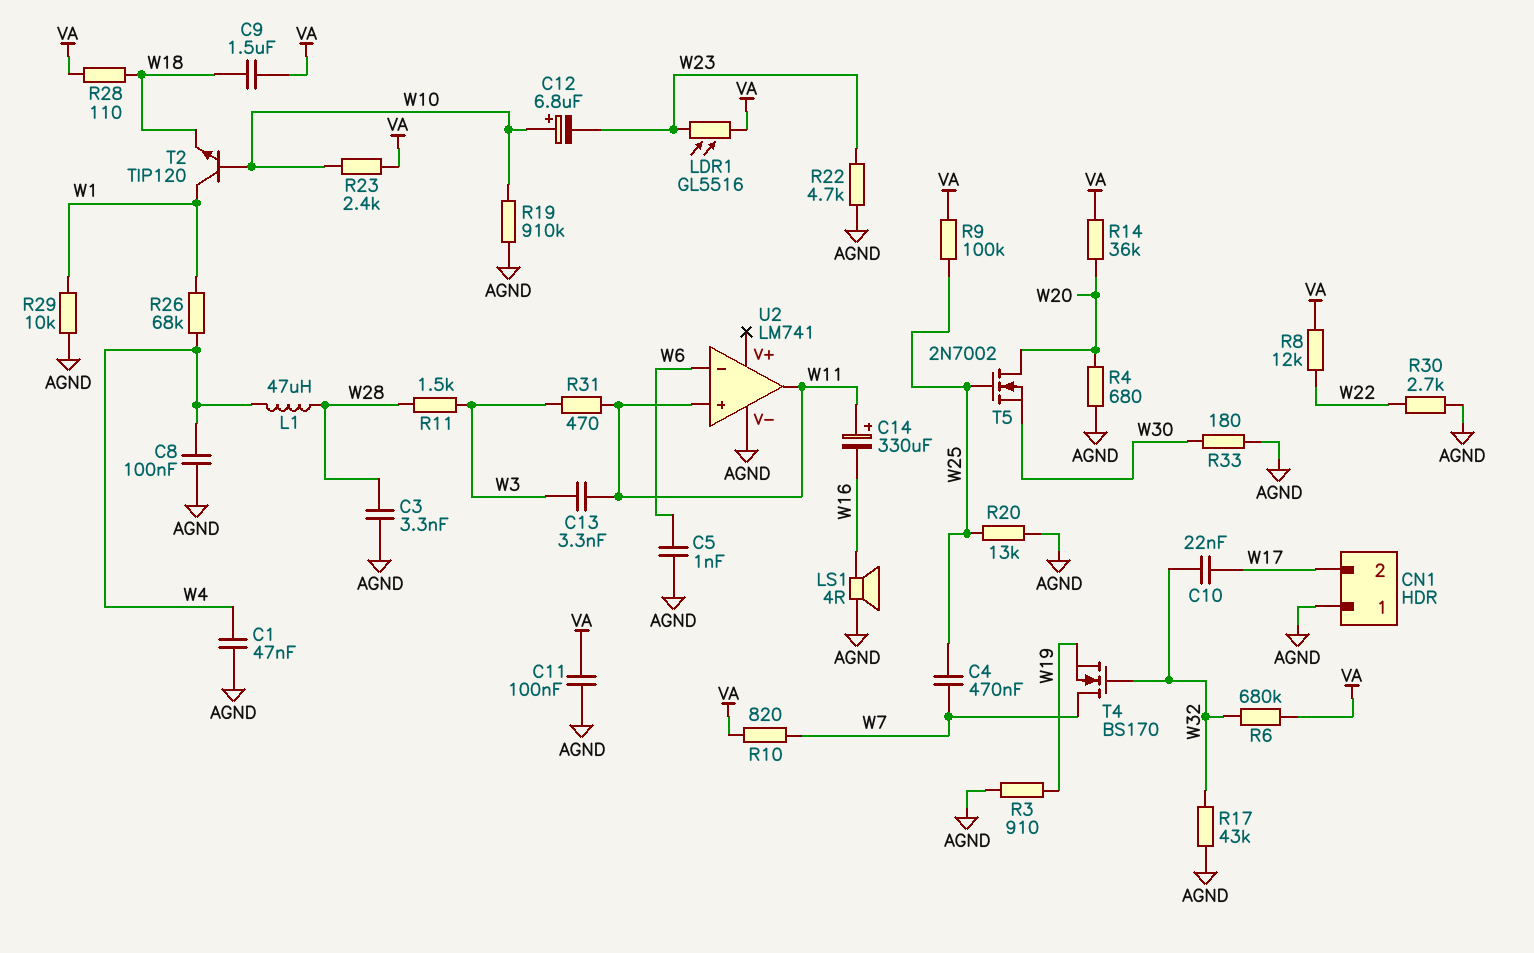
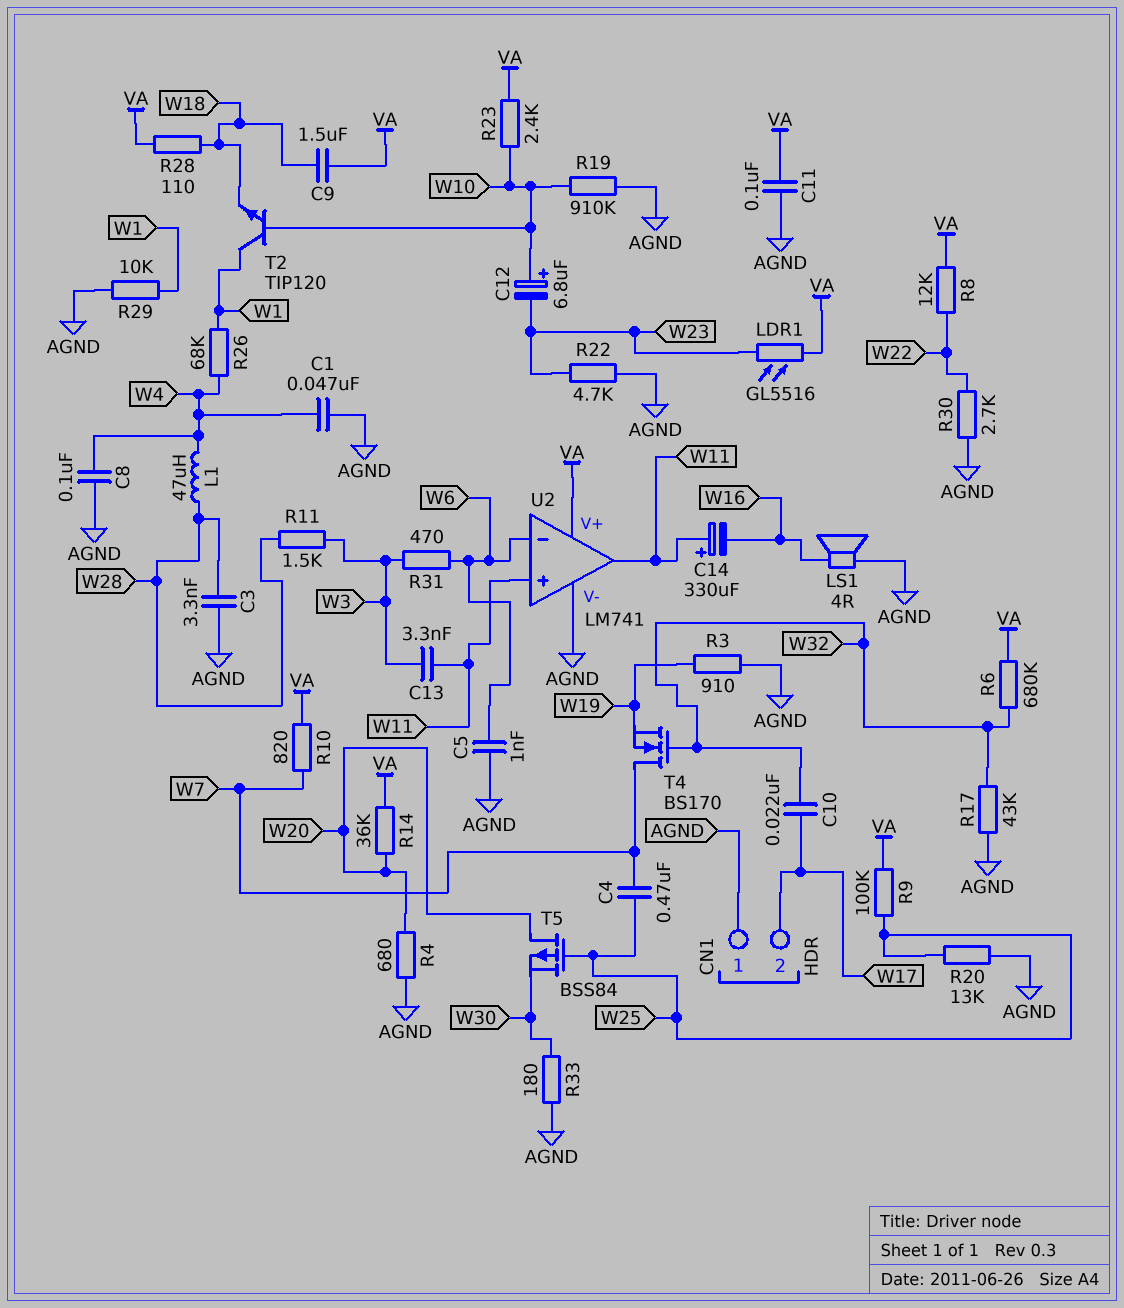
R31: 470 (W3, W11) -> 470 (W3, W6)
T5: NMOS 2N7002 (G W25, D W20, S W30) -> PMOS BSS84 (G W25, D W20, S W30)
U2 pin V+: none -> VA

